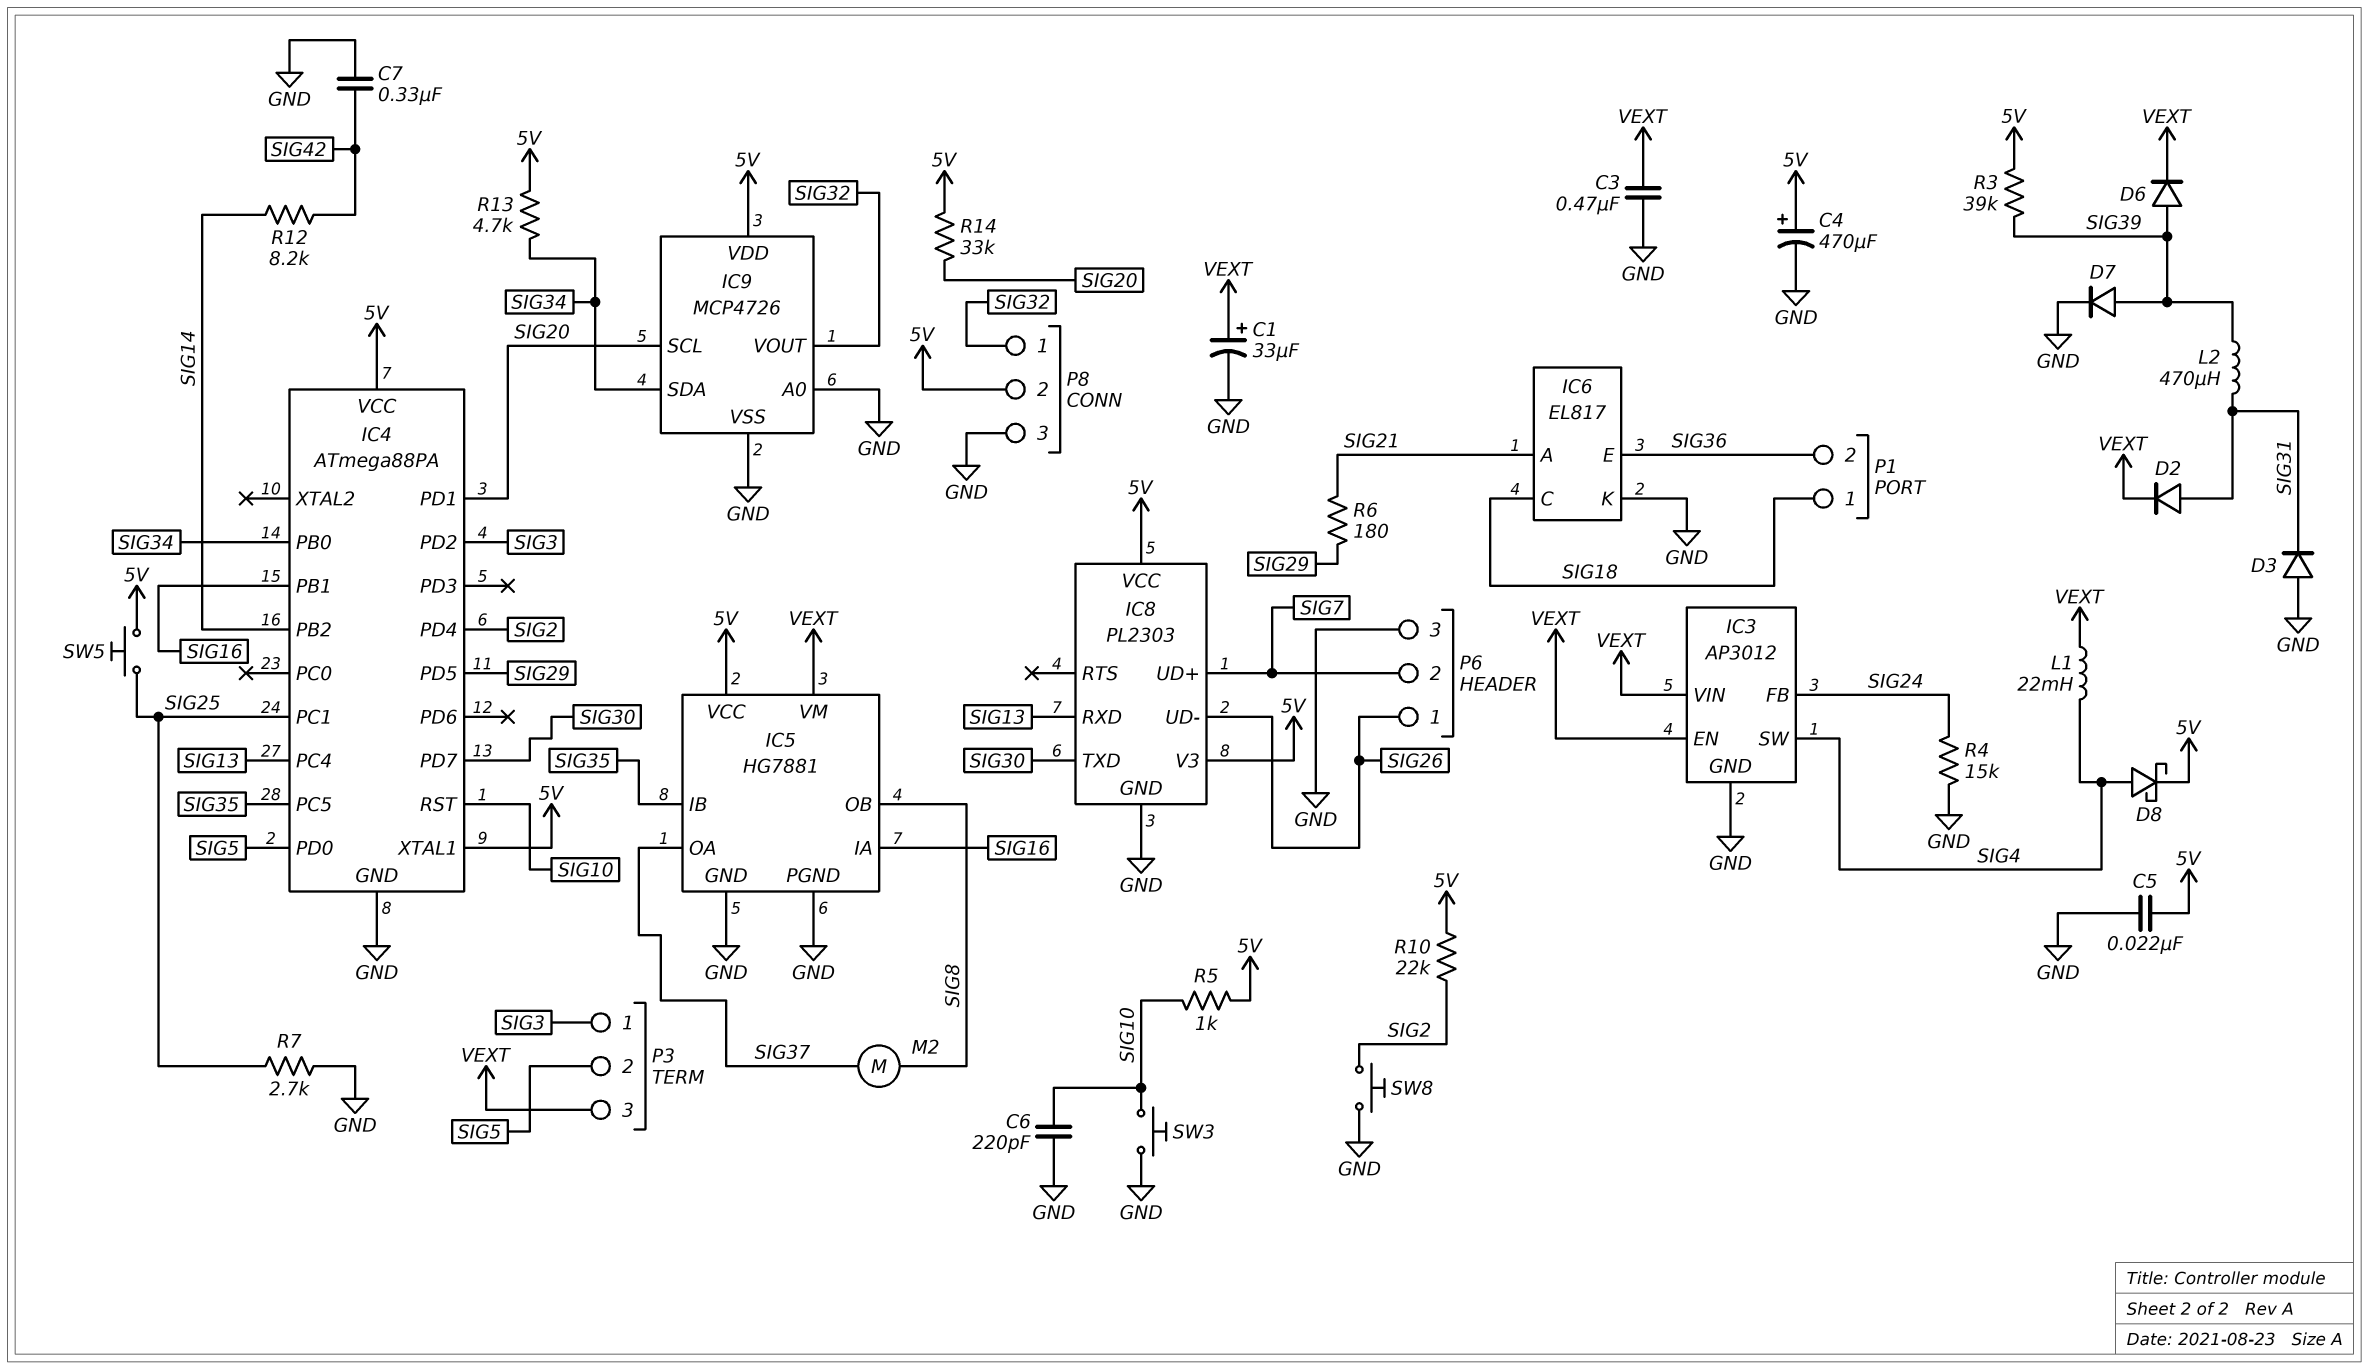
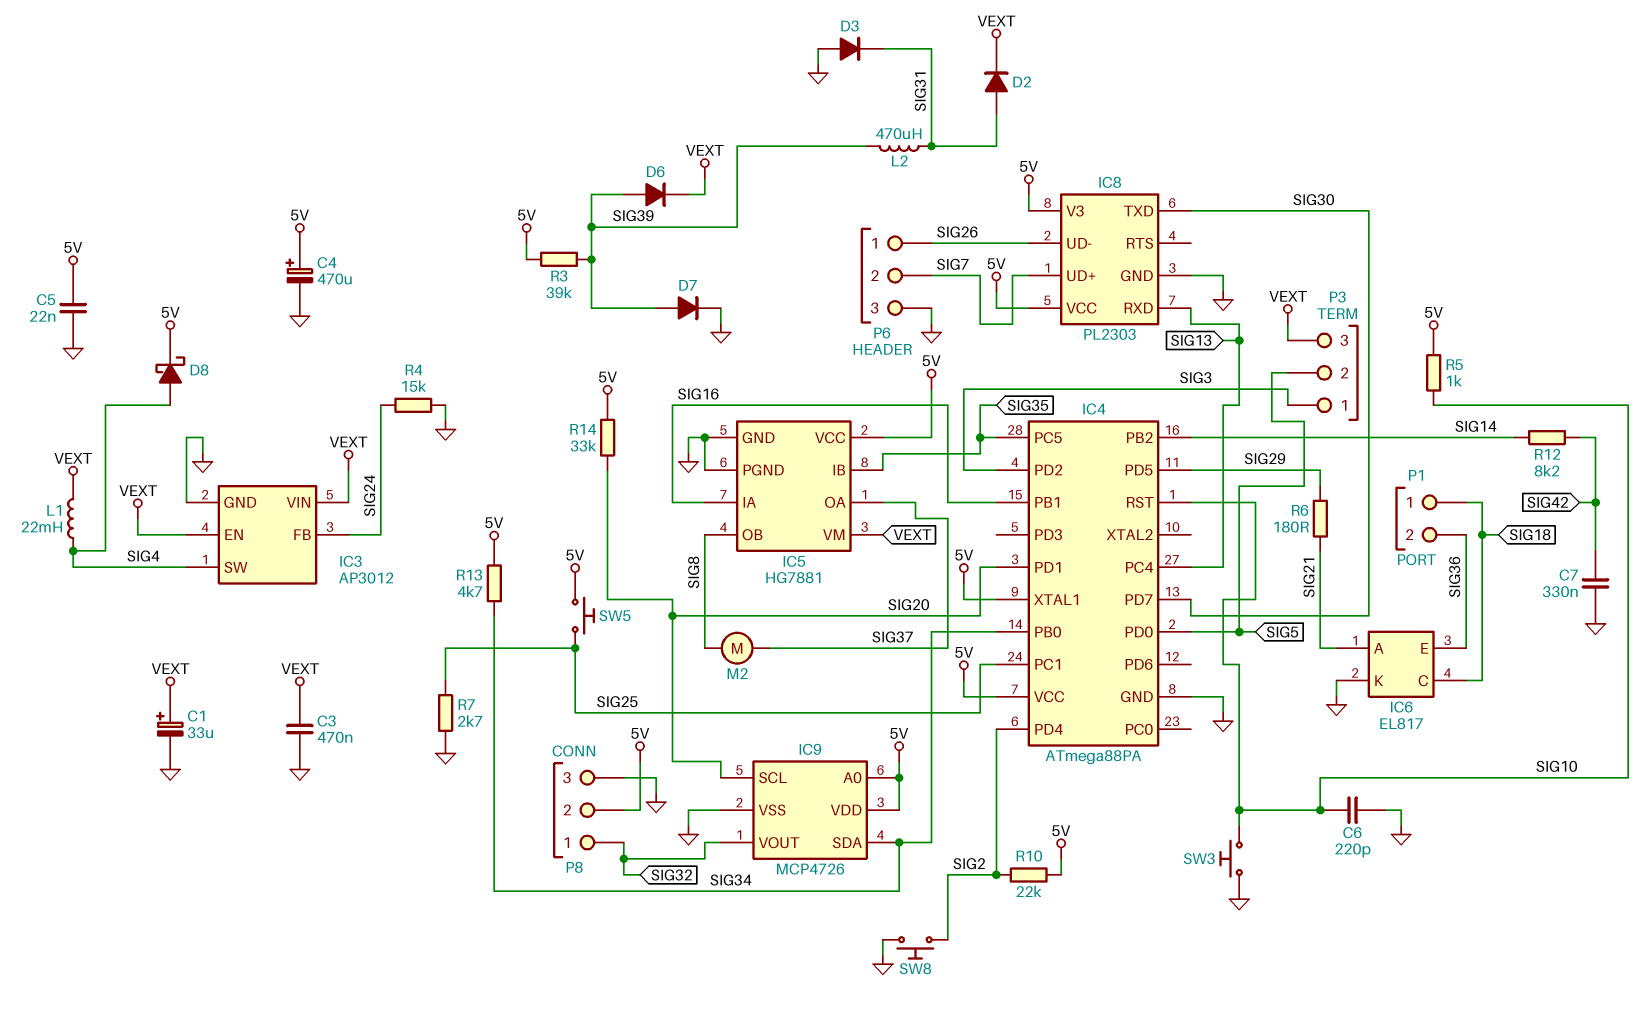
IC9 pin A0: GND -> 5V

